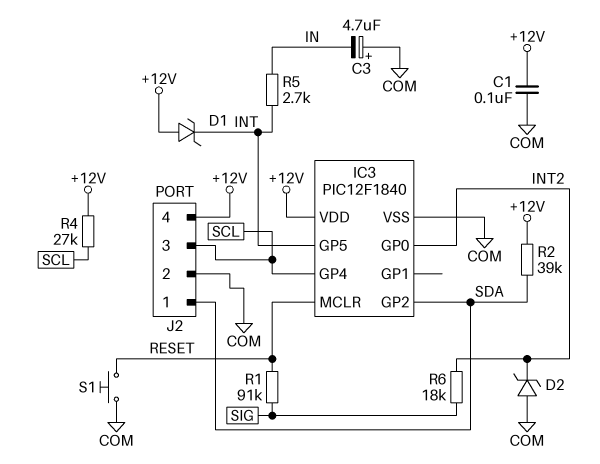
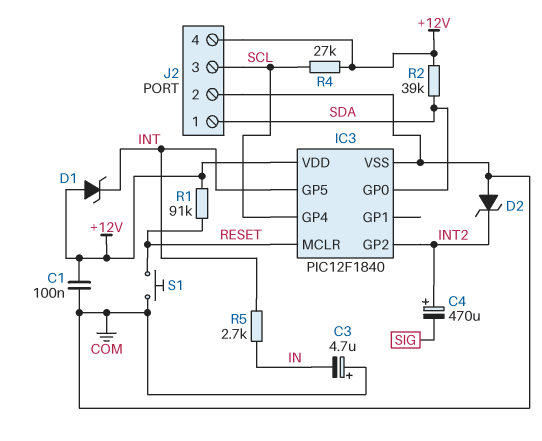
C4: none -> 470uF (plus INT2, minus SIG)
IC3 pin GP0: INT2 -> SDA
IC3 pin GP2: SDA -> INT2
R1: 91k (RESET, SIG) -> 91k (+12V, RESET)
R6: 18k (INT2, SIG) -> none

